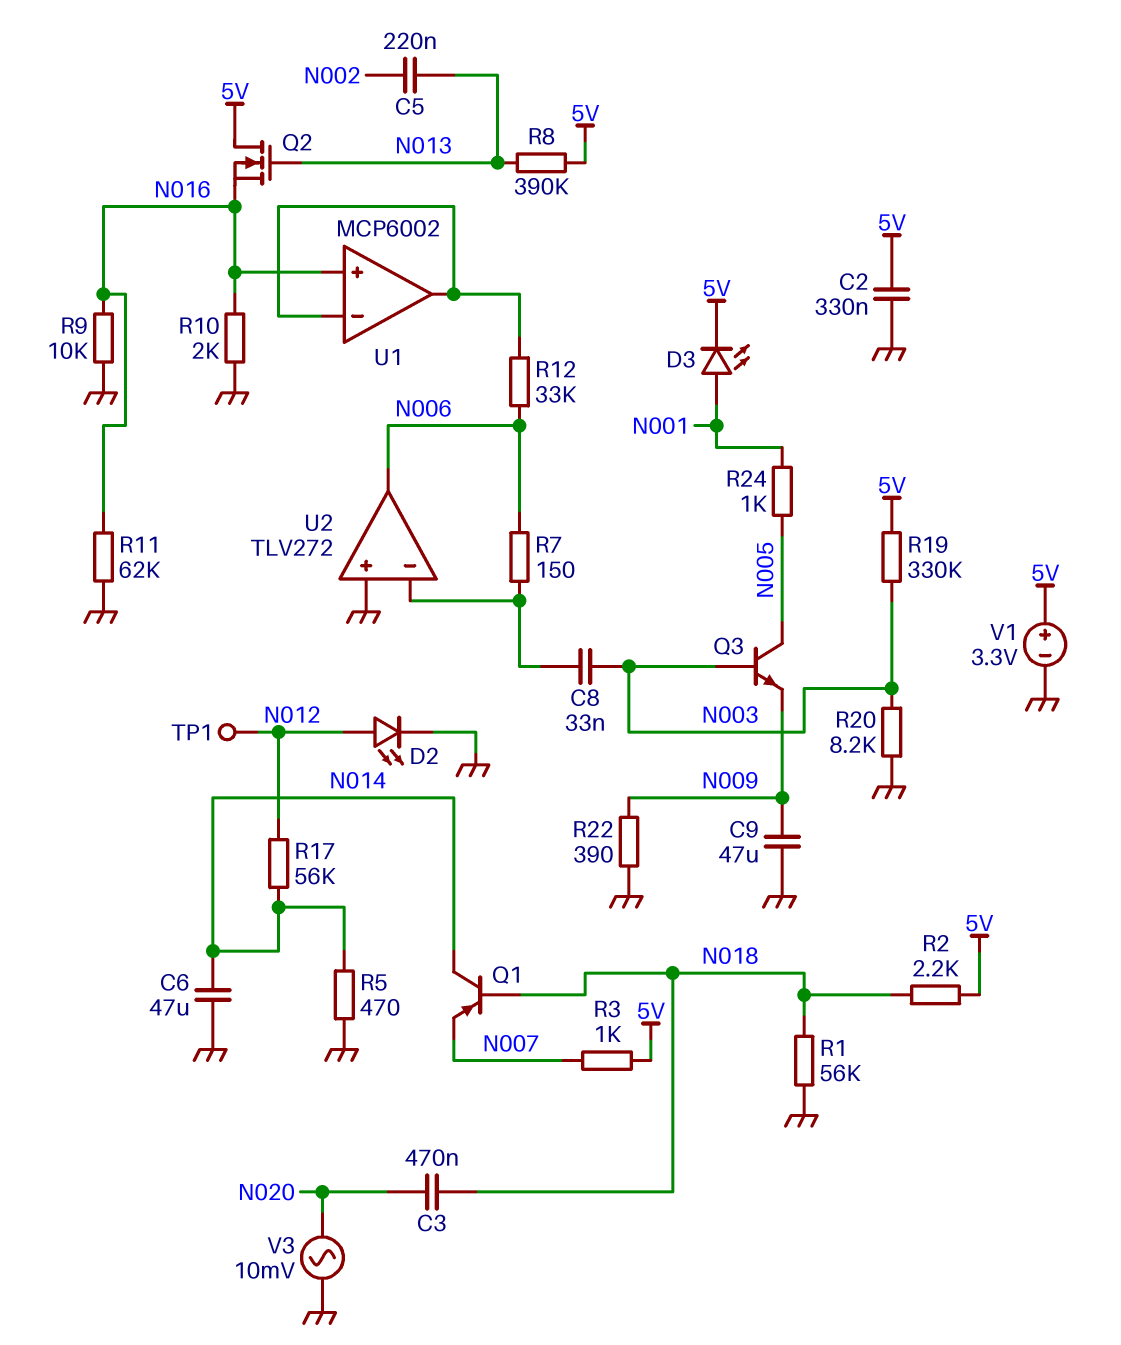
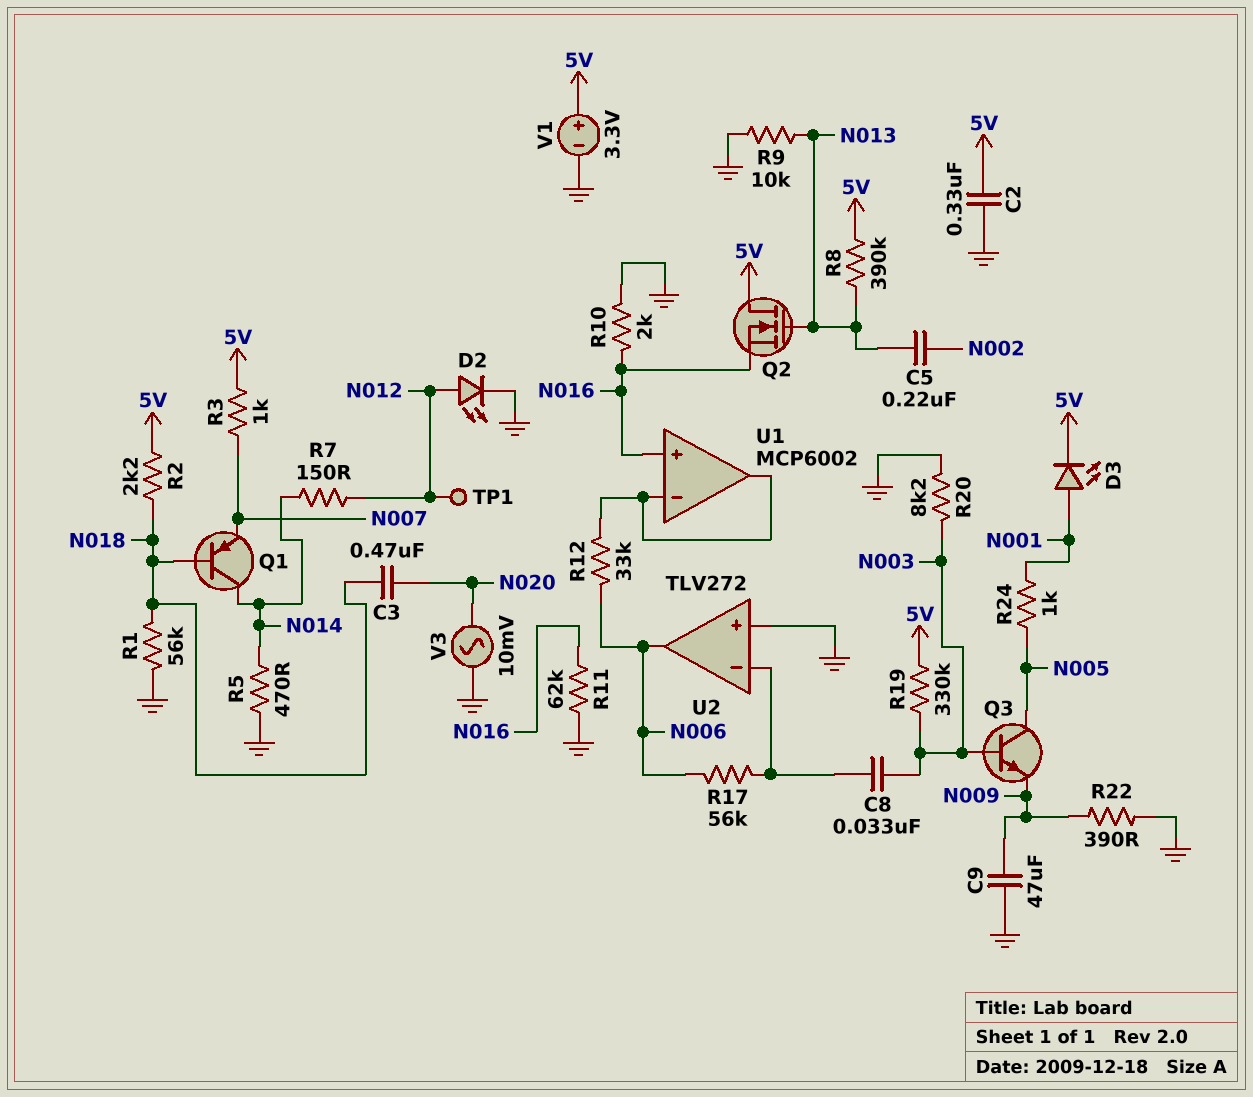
C6: 47uF (GND, N014) -> none
R7: 150 (N006, U2/in-) -> 150 (N012, N014)
R9: 10k (GND, N016) -> 10k (GND, N013)
R17: 56k (N012, N014) -> 56k (N006, U2/in-)

